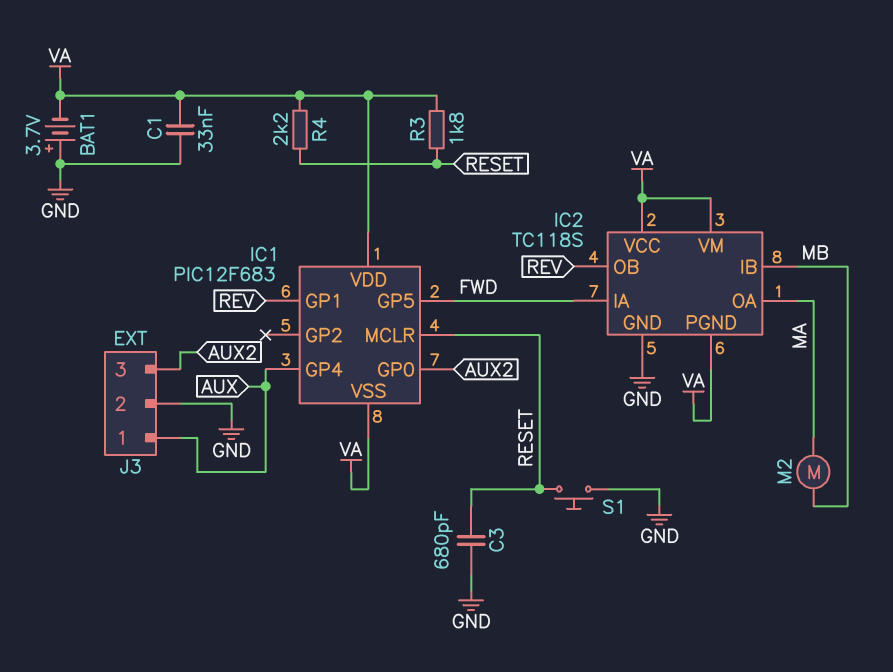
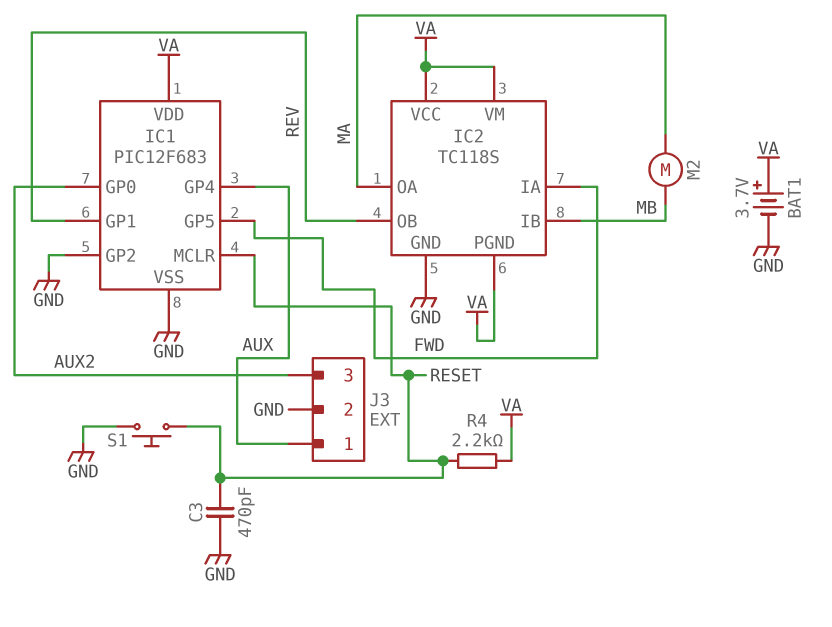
BAT1: 3.7V (plus GND, minus VA) -> 3.7V (plus VA, minus GND)
C1: 33nF (GND, VA) -> none
C3: 680pF (GND, RESET) -> 470pF (GND, RESET)
IC1 pin GP2: none -> GND
IC1 pin VSS: VA -> GND
R3: 1.8k (RESET, VA) -> none

